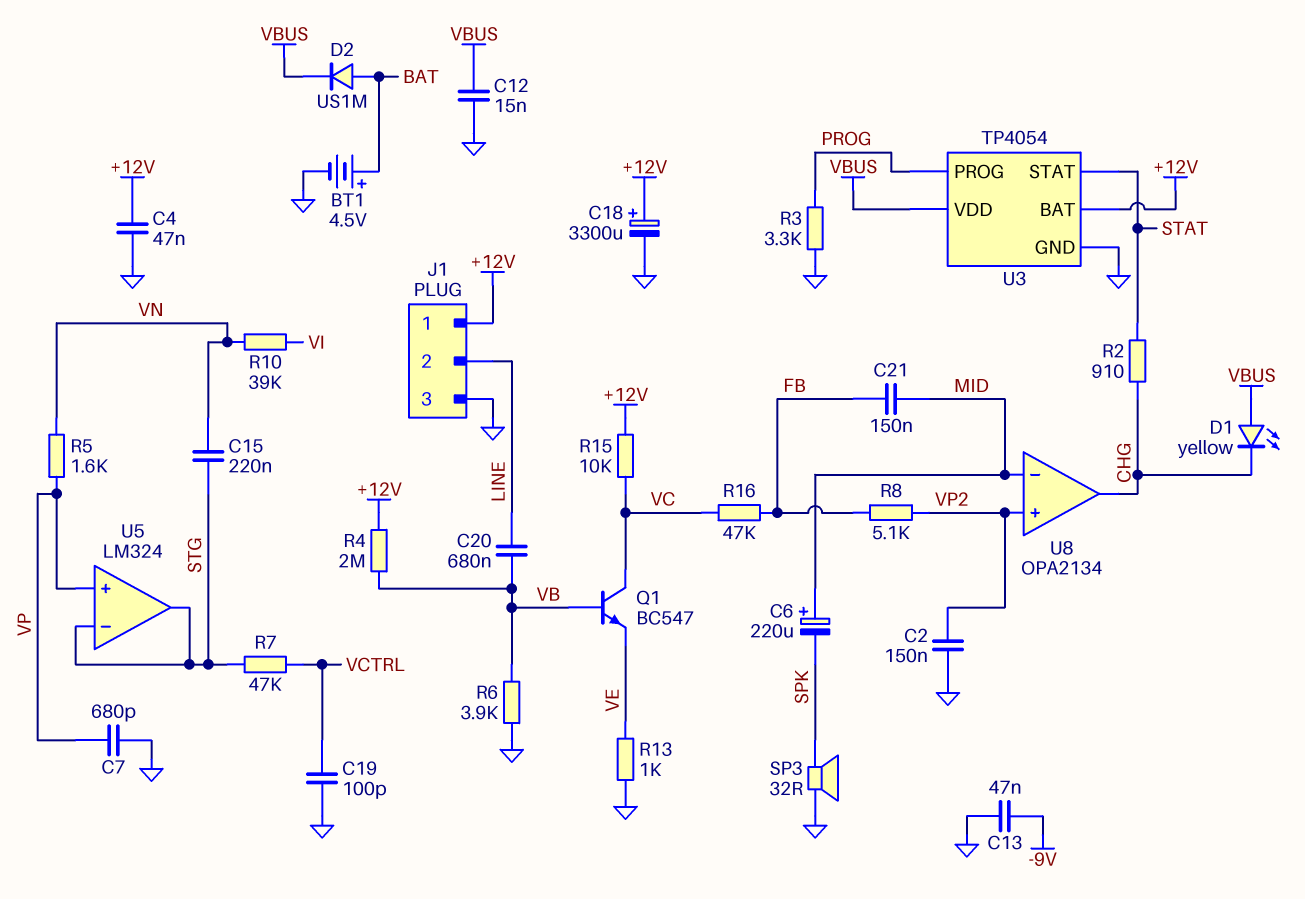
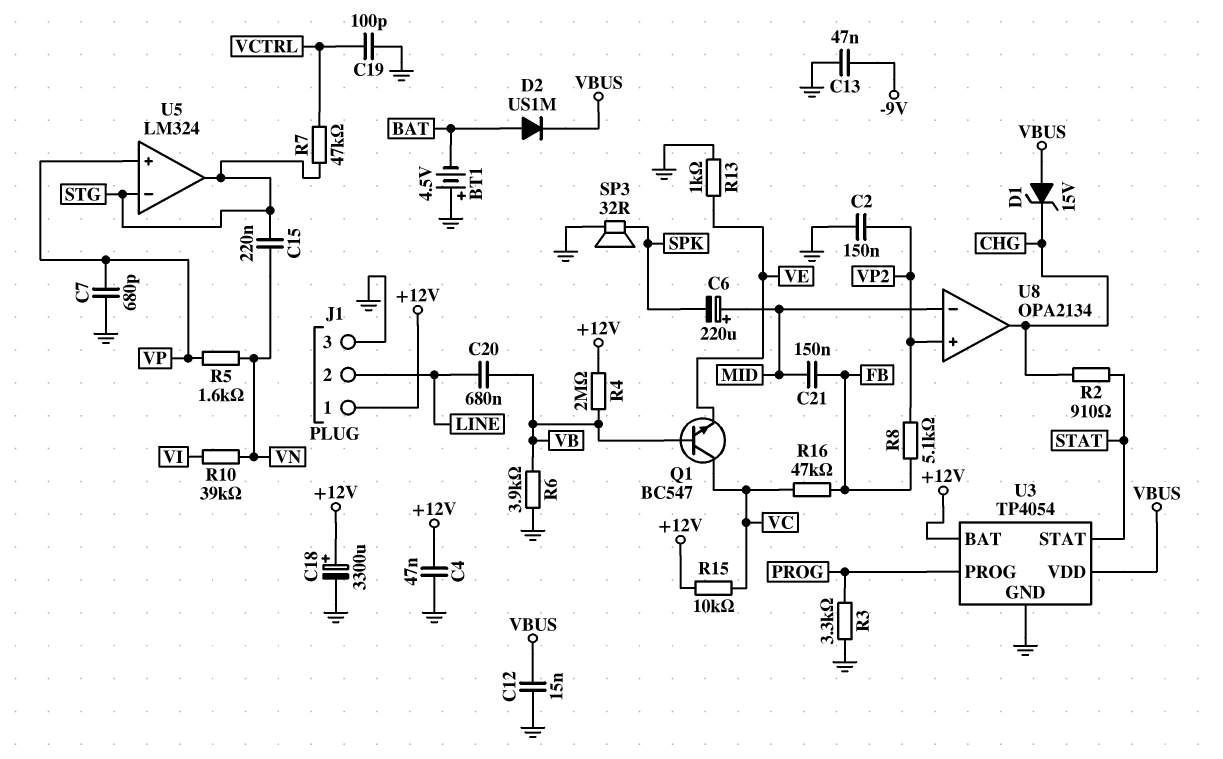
BT1: 4.5V (plus BAT, minus GND) -> 4.5V (plus GND, minus BAT)
D1: LED yellow (A VBUS, K CHG) -> zener 15V (A VBUS, K CHG)

